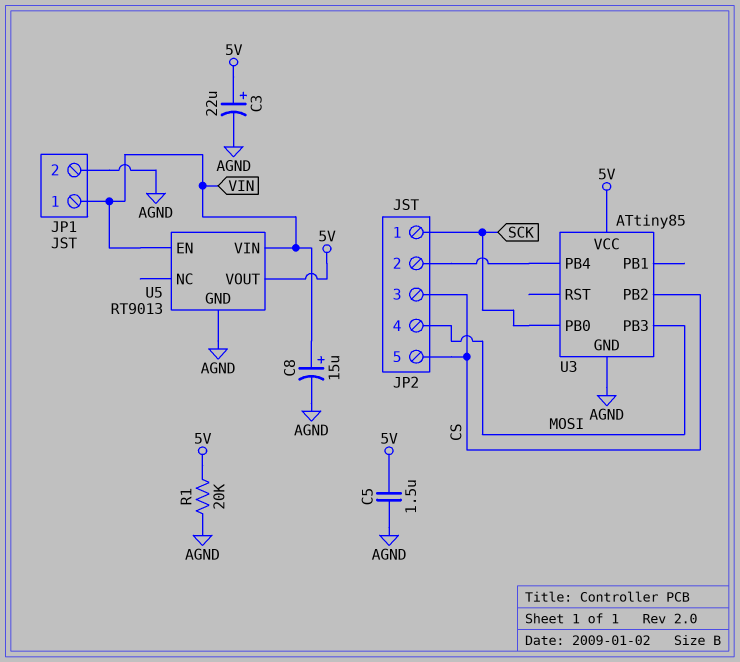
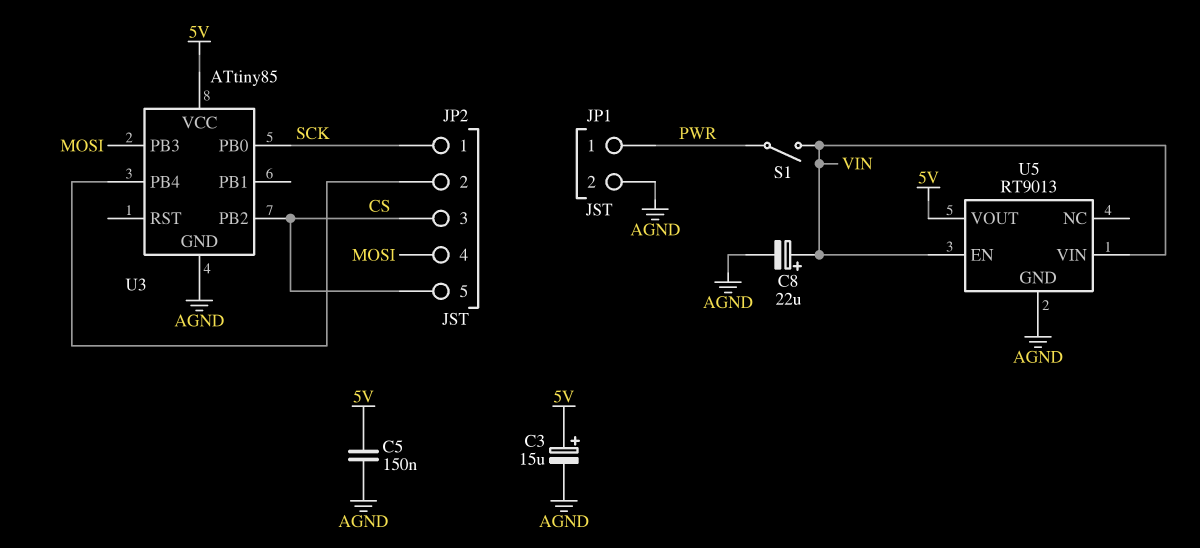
C3: 22uF (plus 5V, minus AGND) -> 15uF (plus 5V, minus AGND)
C5: 1.5uF (5V, AGND) -> 150nF (5V, AGND)
C8: 15uF (plus VIN, minus AGND) -> 22uF (plus VIN, minus AGND)
JP1 pin 1: VIN -> PWR
R1: 20k (5V, AGND) -> none
S1: none -> switch (PWR, VIN)

